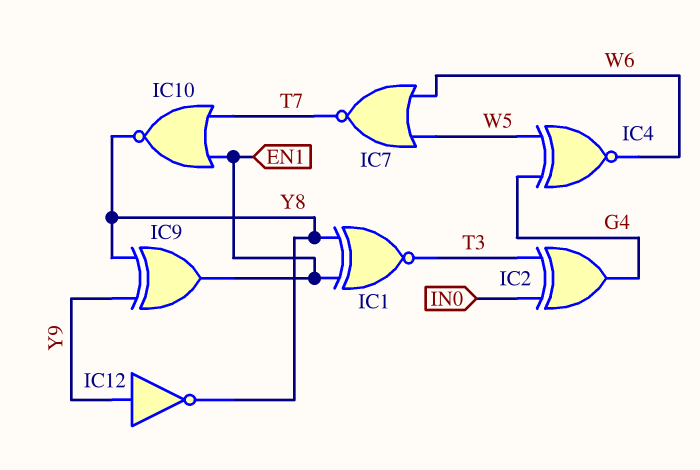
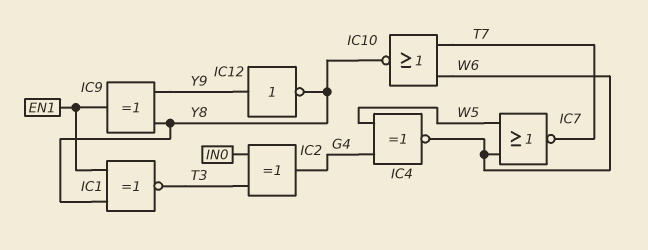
IC10: NOR (in EN1, in T7, out Y8) -> NOR (in T7, in W6, out Y8)

